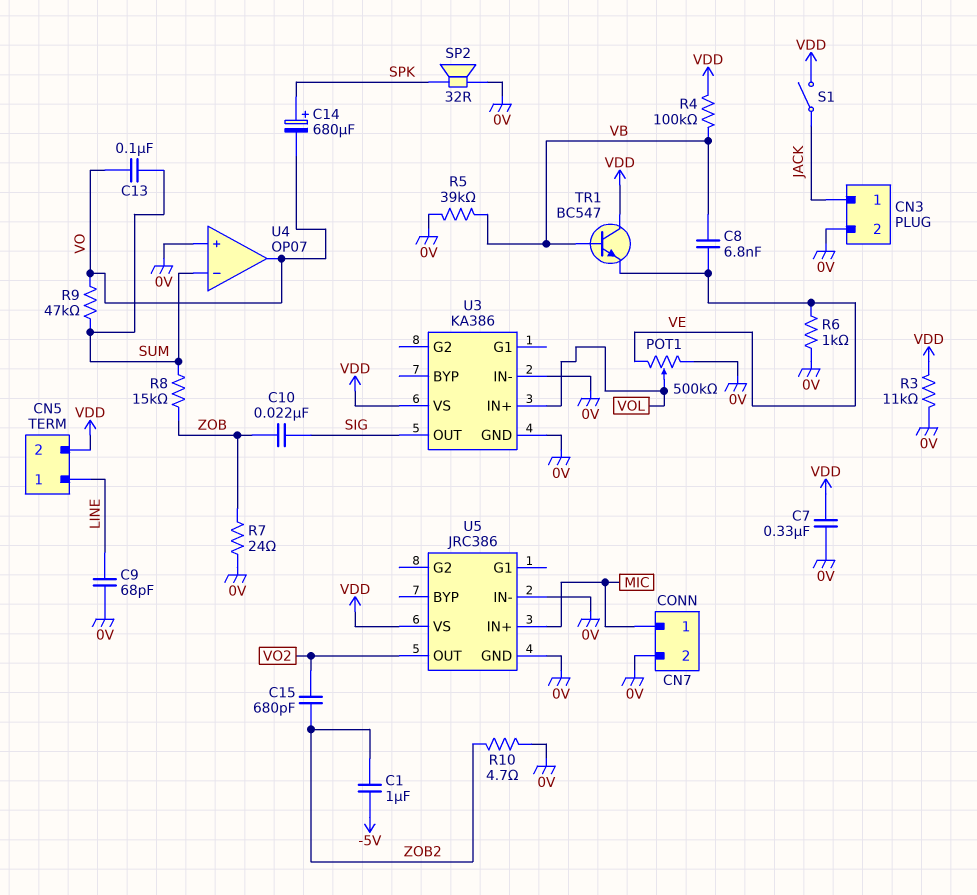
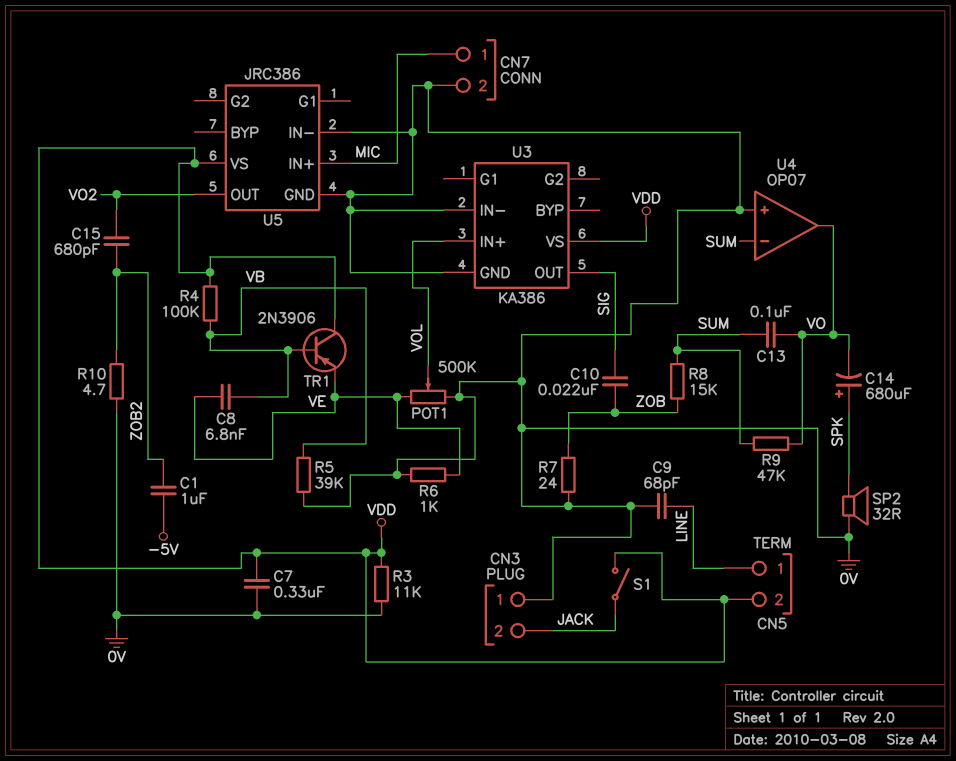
CN3 pin 1: JACK -> 0V
CN3 pin 2: 0V -> JACK
TR1: NPN BC547 (B VB, C VDD, E VE) -> PNP 2N3906 (B VB, C VDD, E VE)

